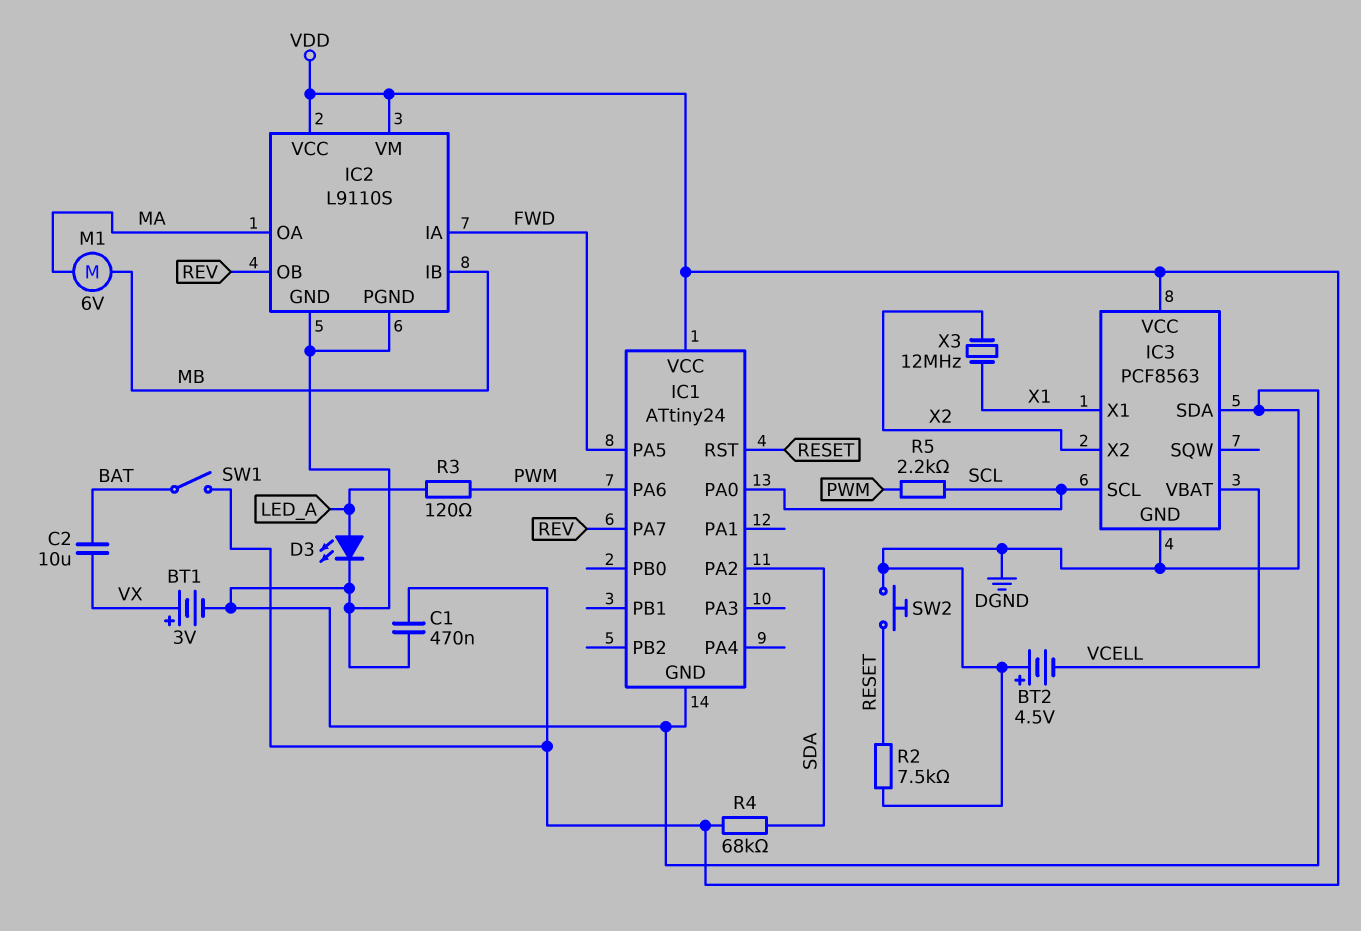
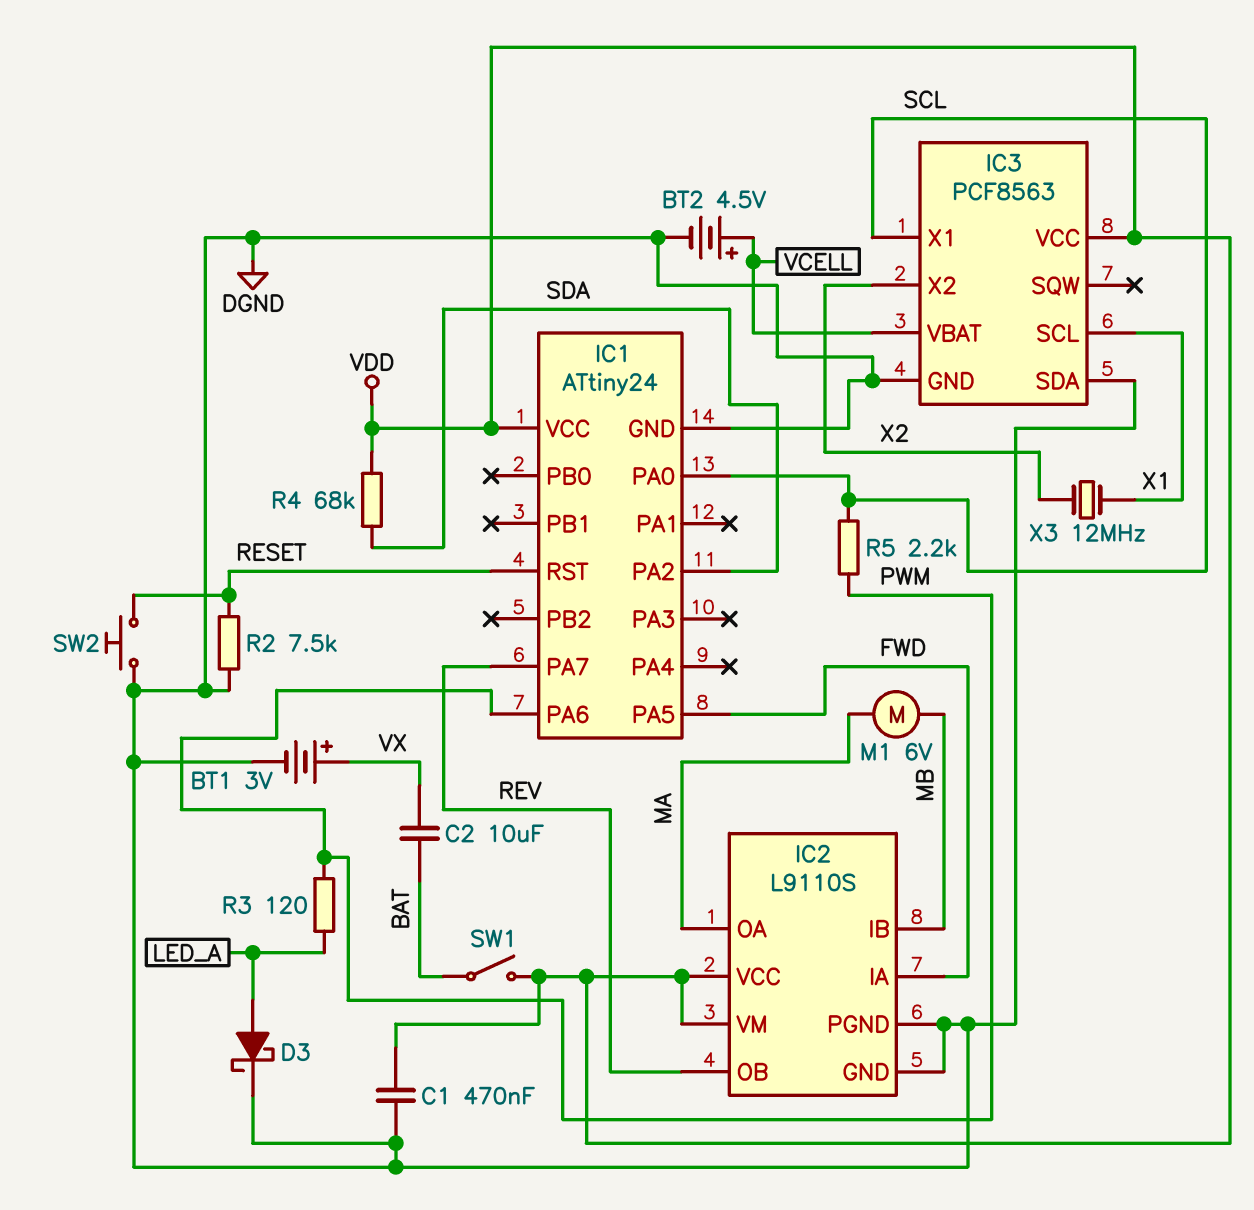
BT2: 4.5V (plus DGND, minus VCELL) -> 4.5V (plus VCELL, minus DGND)
D3: LED (A LED_A, K DGND) -> schottky (A LED_A, K DGND)
IC3 pin SCL: SCL -> X1
IC3 pin X1: X1 -> SCL

